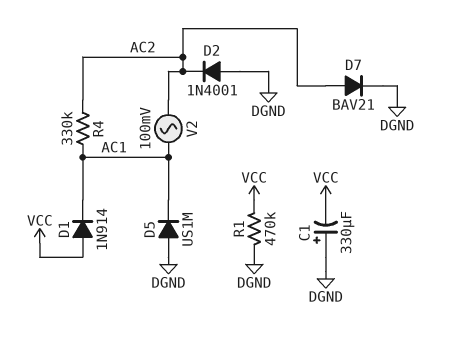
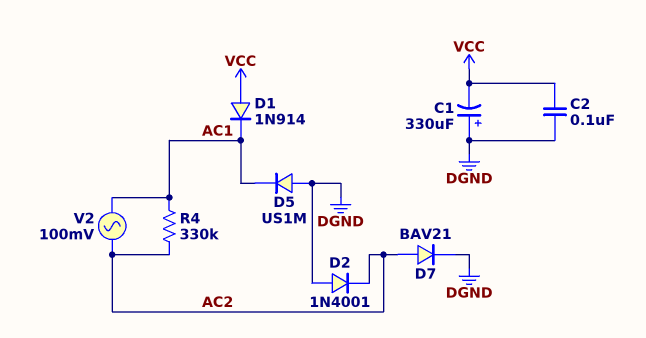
C2: none -> 100nF (DGND, VCC)
R1: 470k (DGND, VCC) -> none

